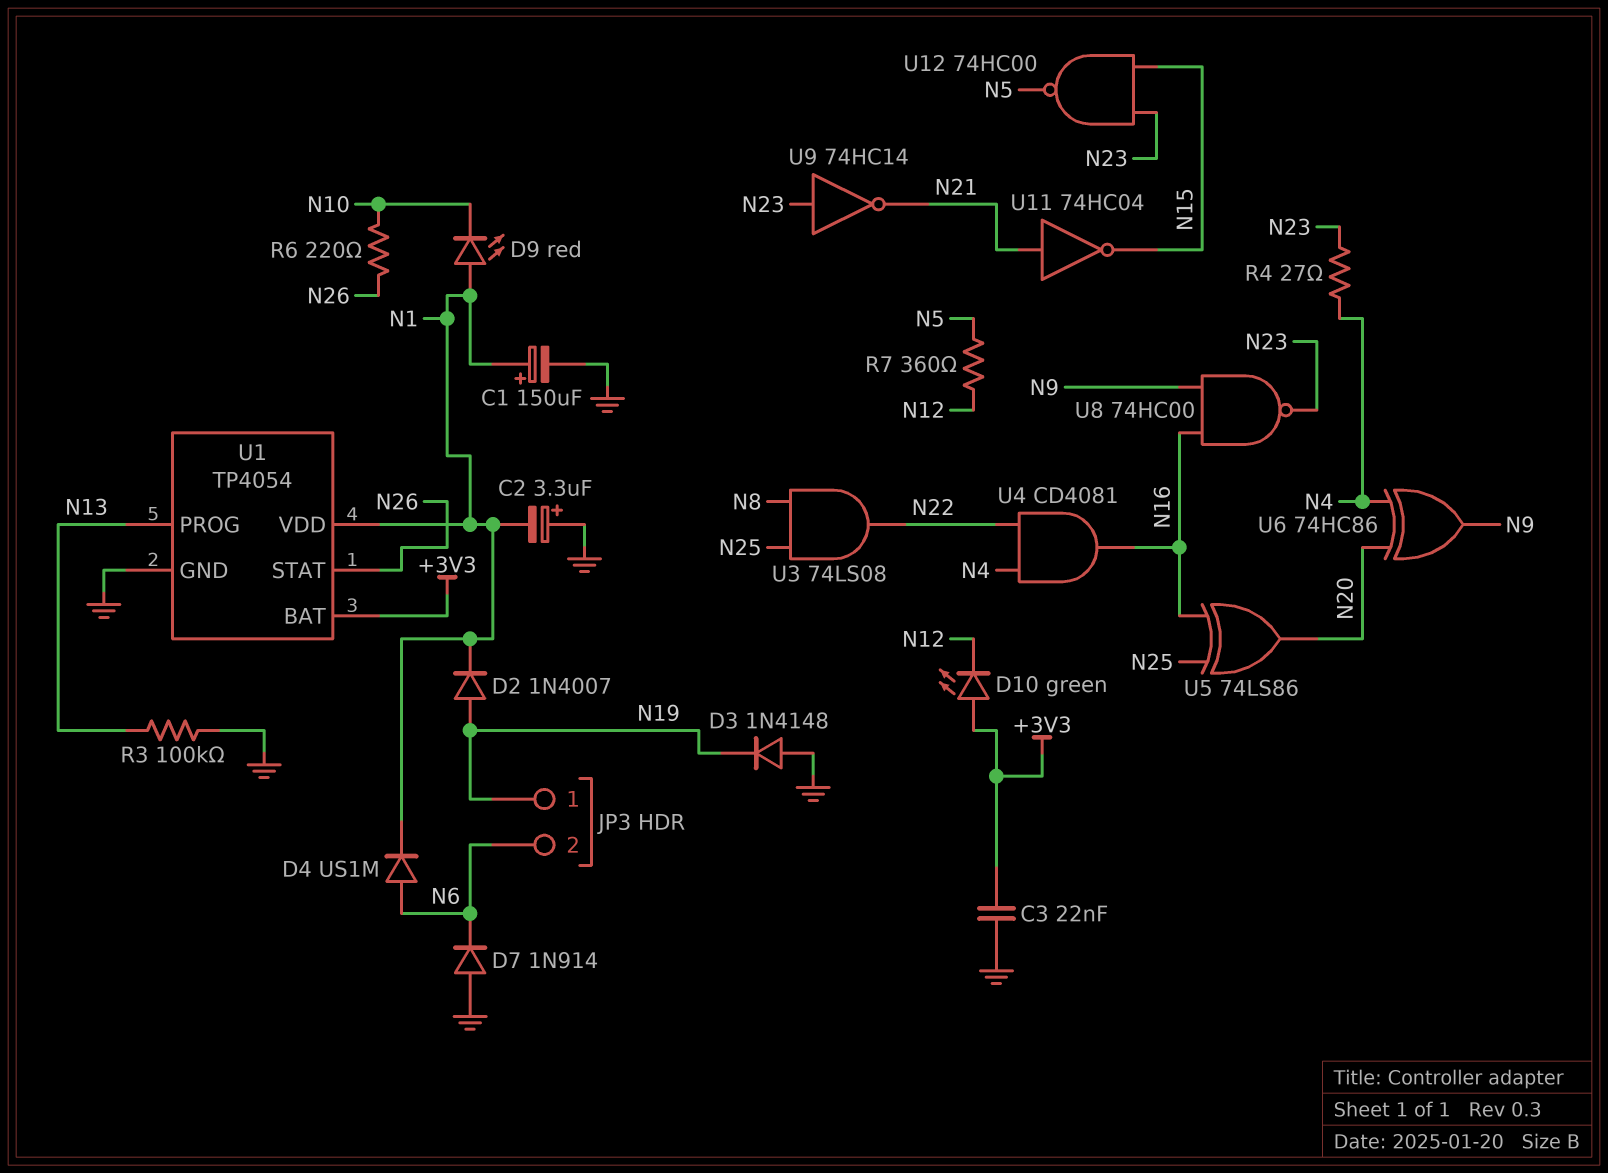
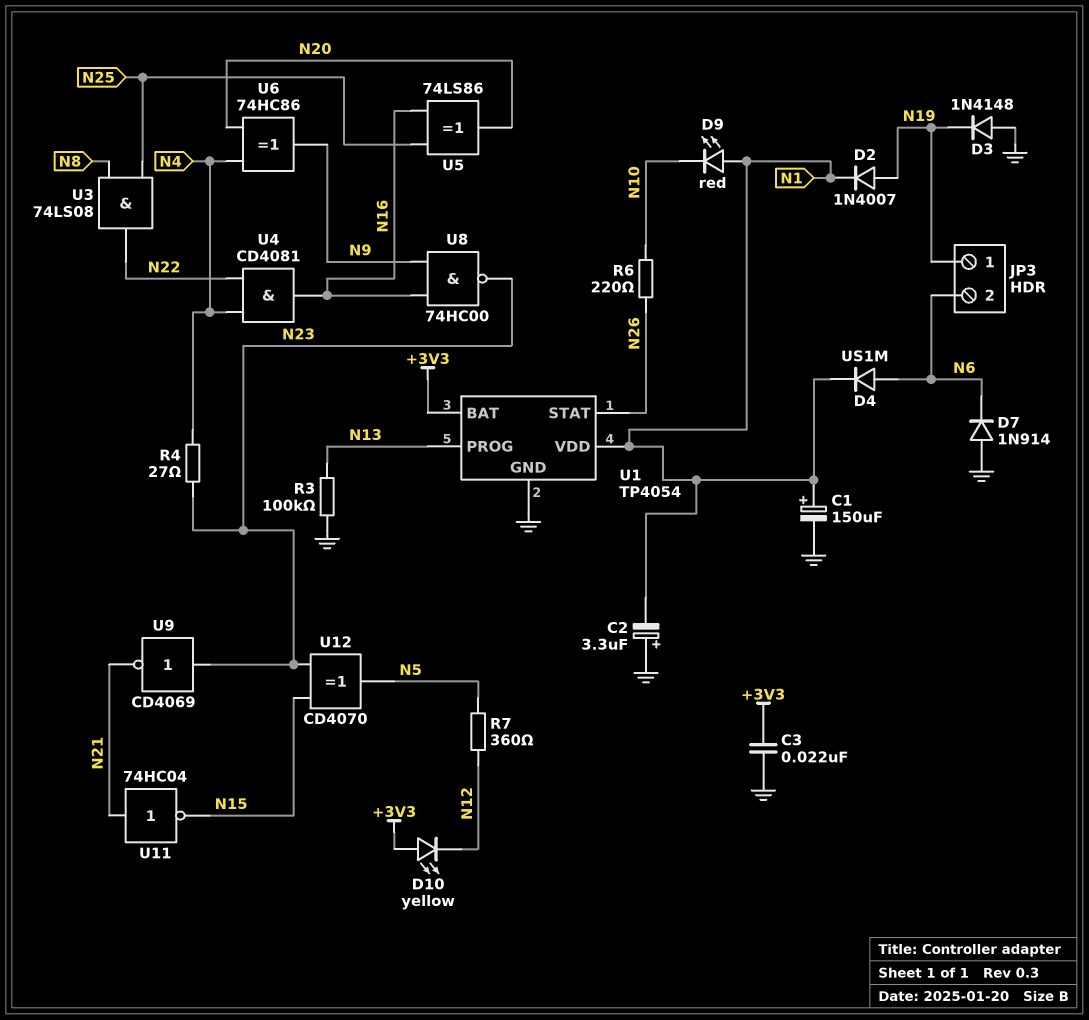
D10: LED green (A +3V3, K N12) -> LED yellow (A +3V3, K N12)
U9: NOT 74HC14 (in N23, out N21) -> NOT CD4069 (in N23, out N21)
U12: NAND 74HC00 (in N15, in N23, out N5) -> XOR CD4070 (in N15, in N23, out N5)

